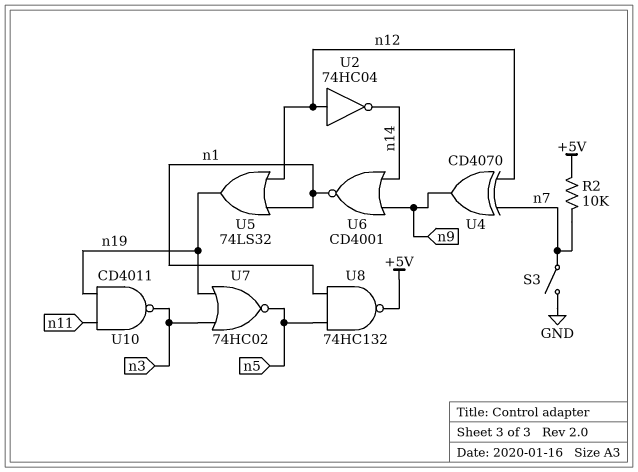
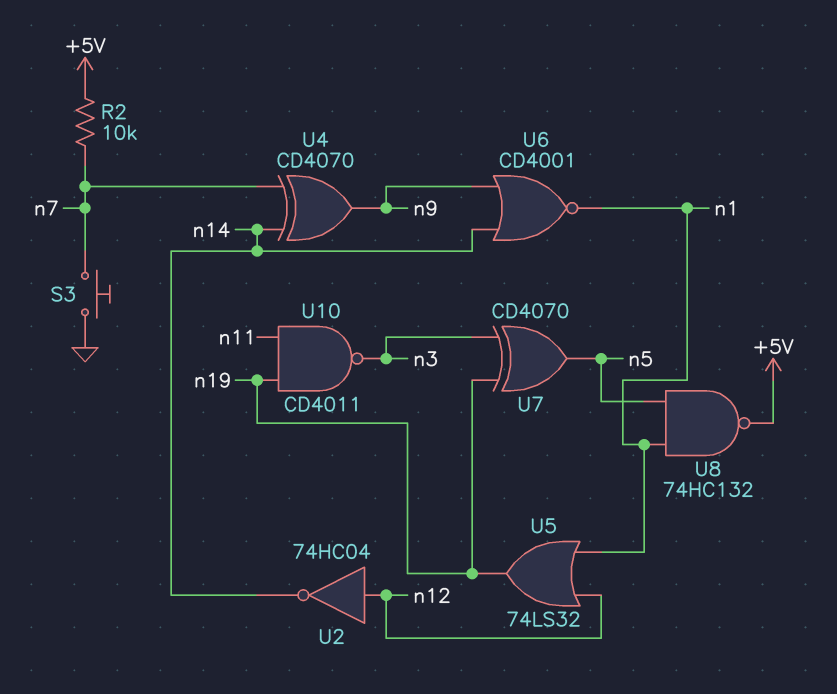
S3: switch (GND, n7) -> button (GND, n7)
U4: XOR CD4070 (in n7, in n12, out n9) -> XOR CD4070 (in n7, in n14, out n9)
U7: NOR 74HC02 (in n3, in n19, out n5) -> XOR CD4070 (in n3, in n19, out n5)

